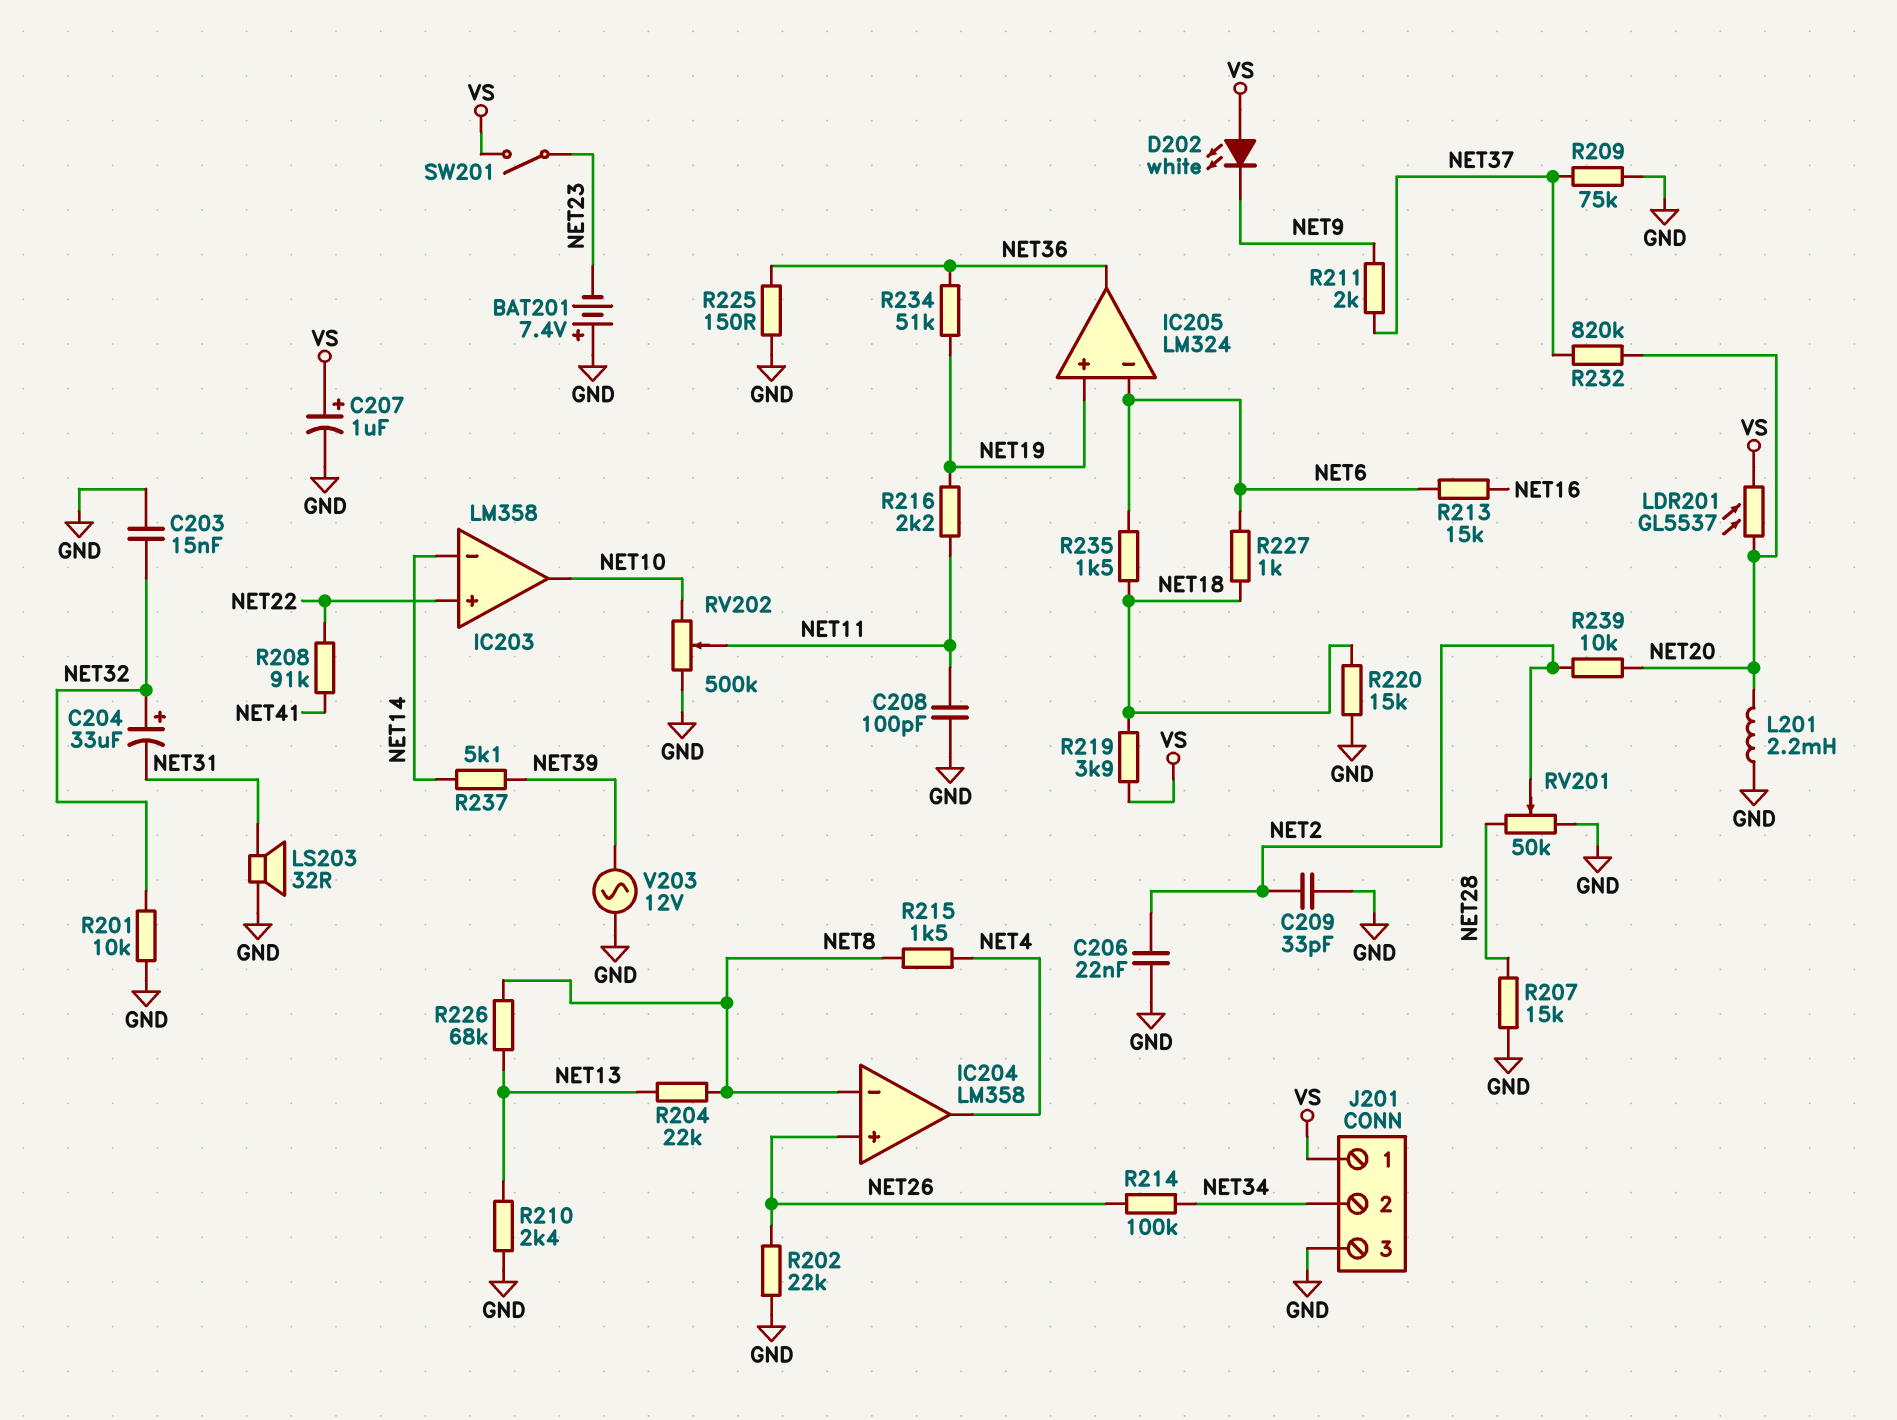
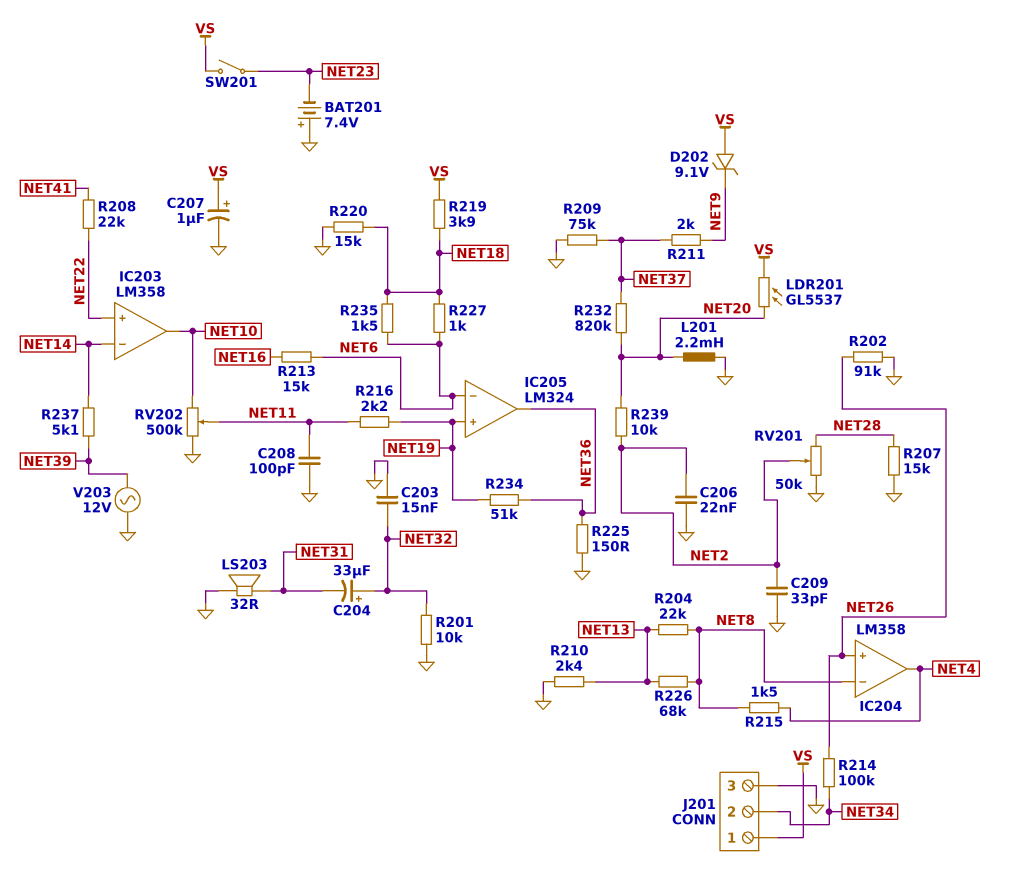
D202: LED white (A VS, K NET9) -> zener 9.1V (A VS, K NET9)
R202: 22k (GND, NET26) -> 91k (GND, NET26)
R208: 91k (NET22, NET41) -> 22k (NET22, NET41)

